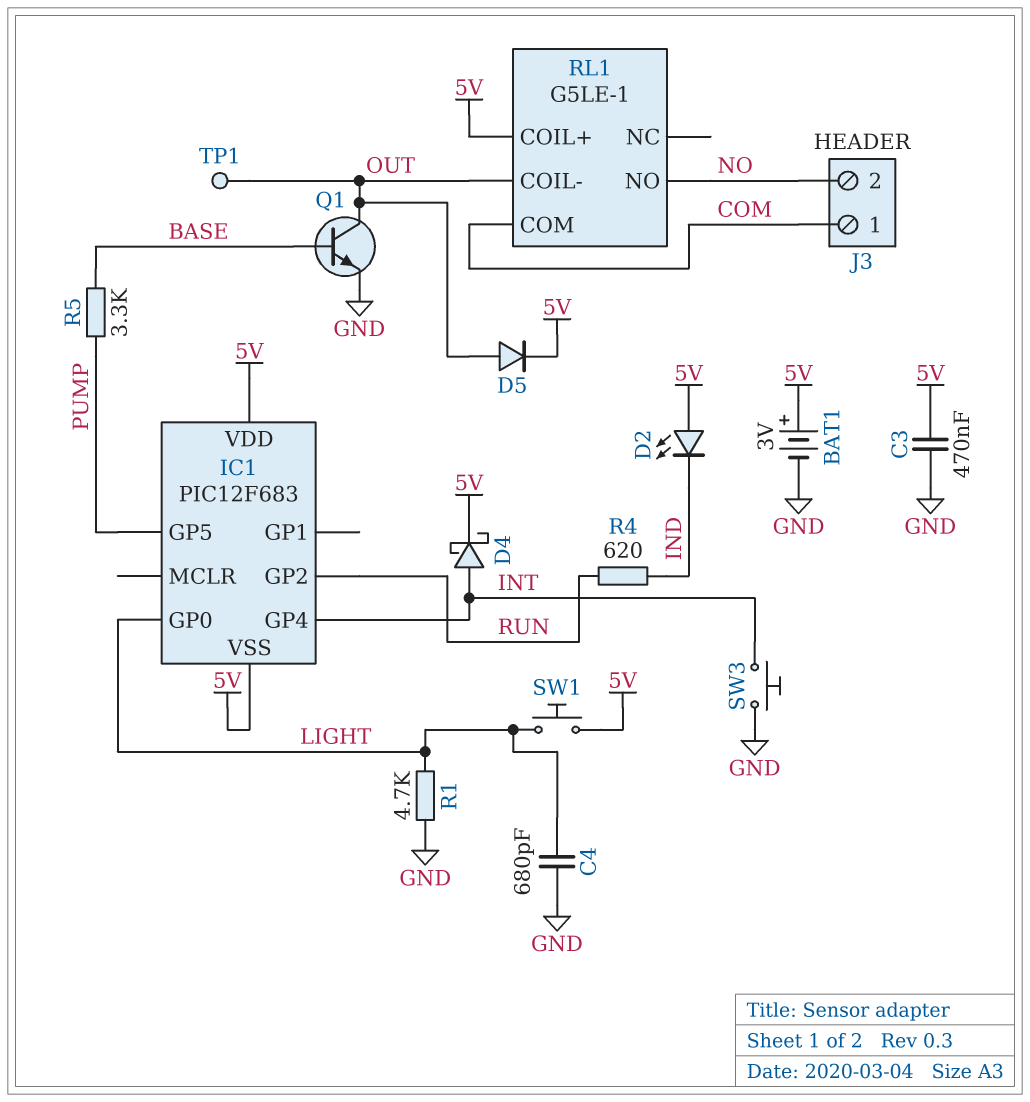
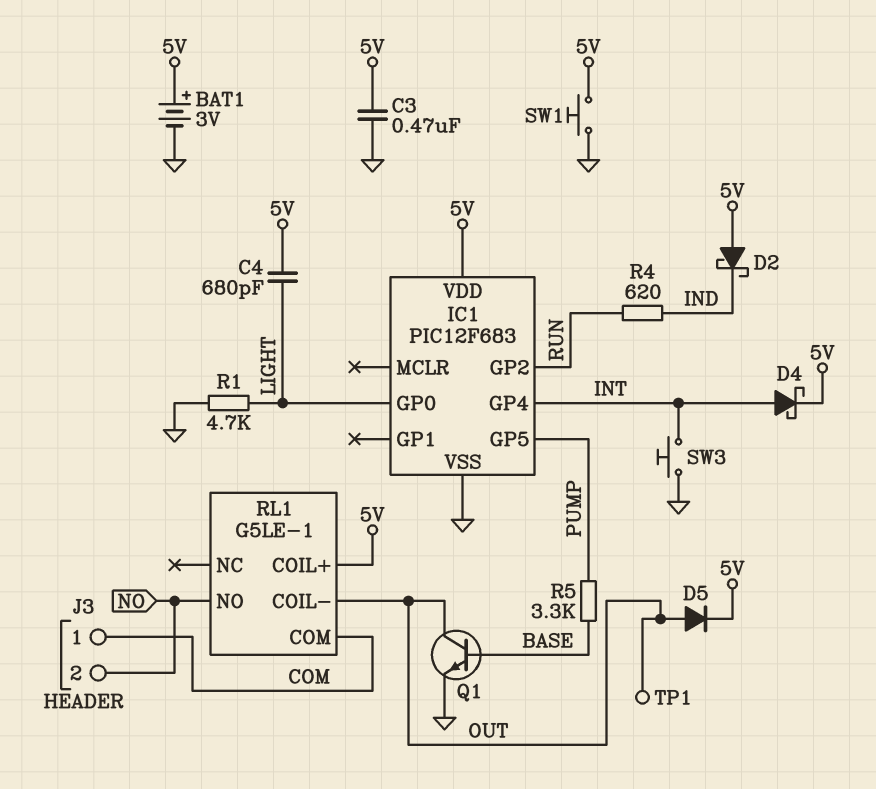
C4: 680pF (GND, LIGHT) -> 680pF (5V, LIGHT)
D2: LED (A 5V, K IND) -> schottky (A 5V, K IND)
IC1 pin VSS: 5V -> GND
SW1: button (5V, LIGHT) -> button (5V, GND)

